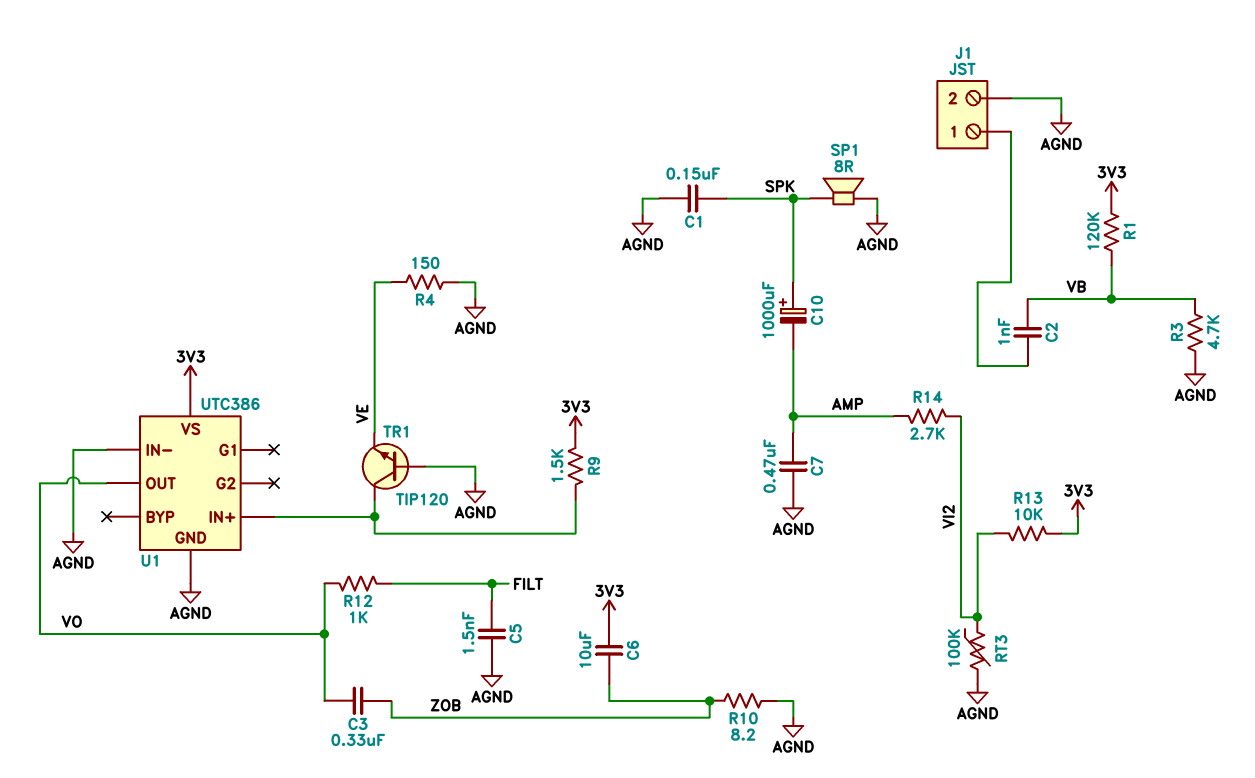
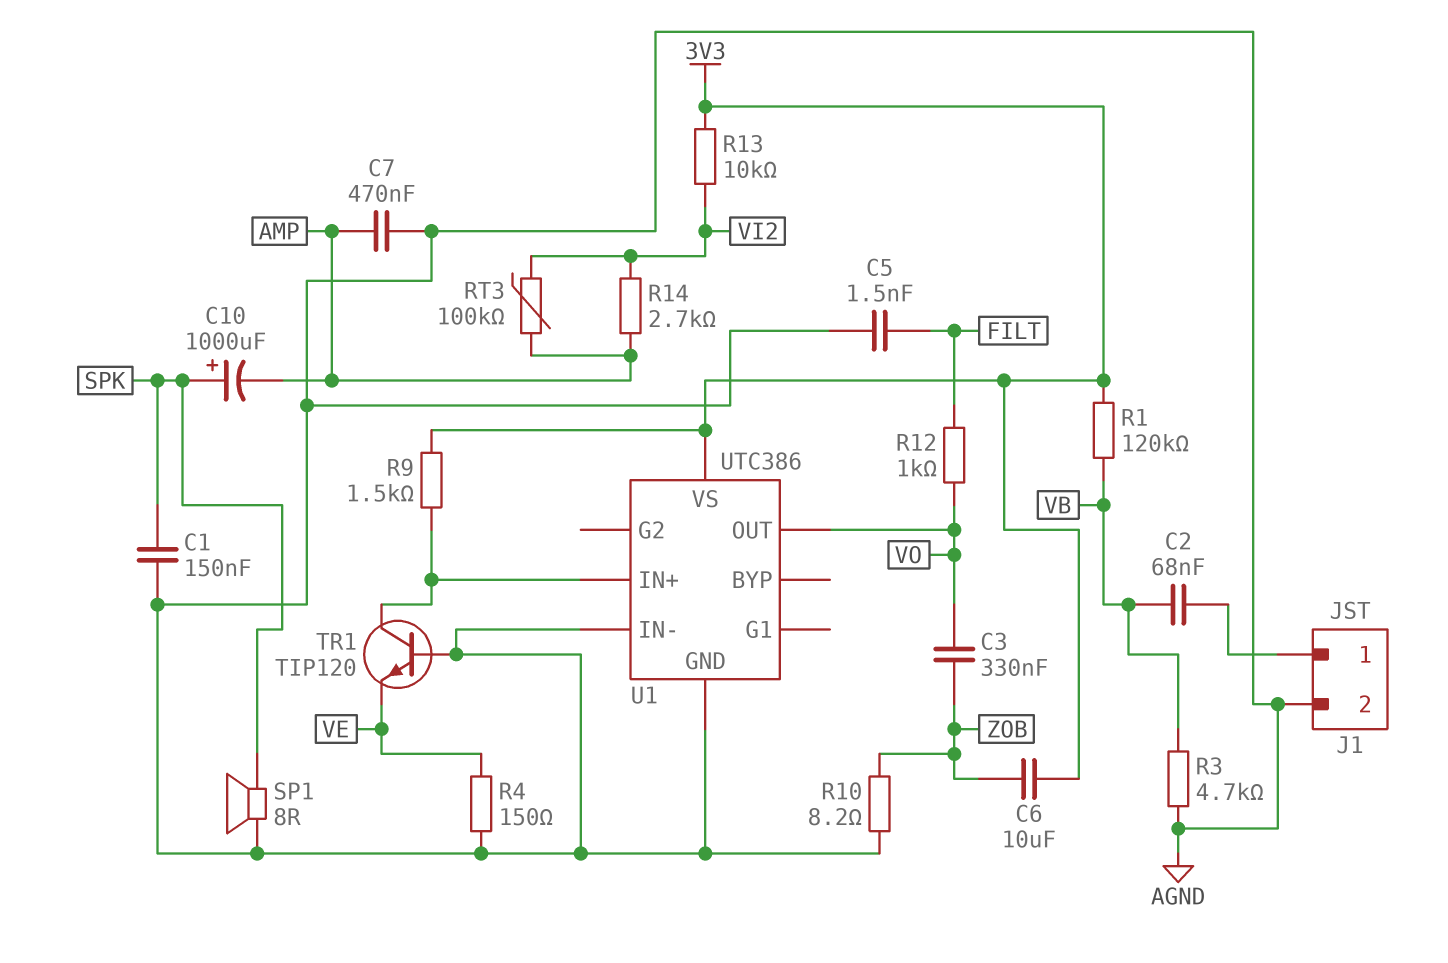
C2: 1nF (J1/1, VB) -> 68nF (J1/1, VB)
RT3: 100k (AGND, VI2) -> 100k (AMP, VI2)

